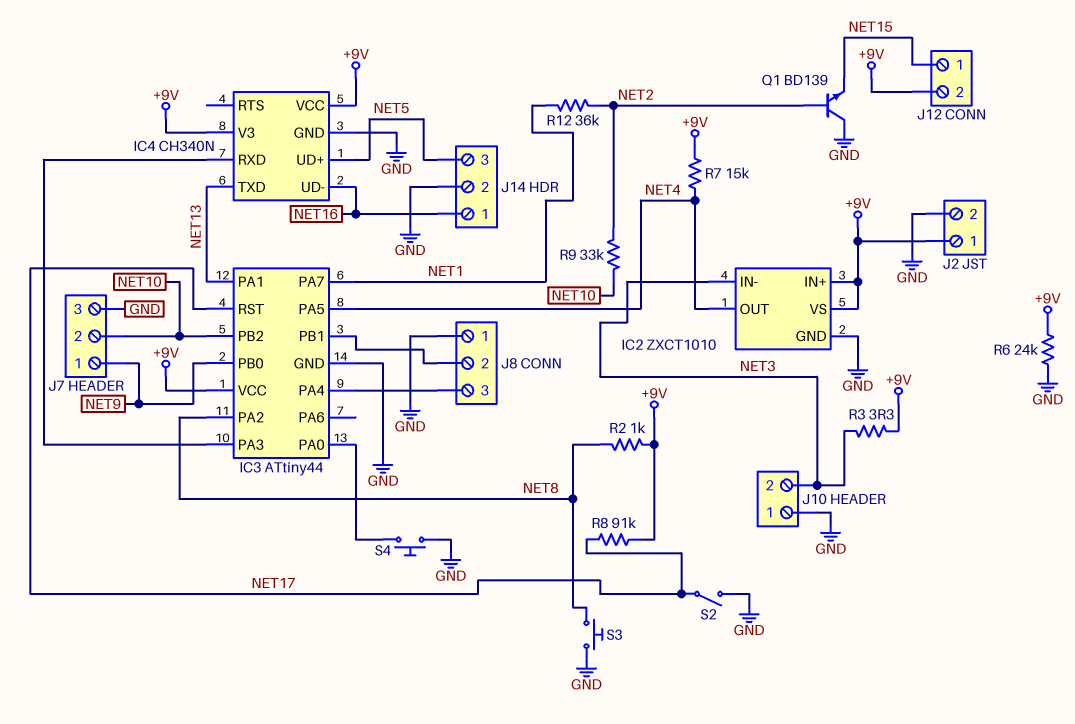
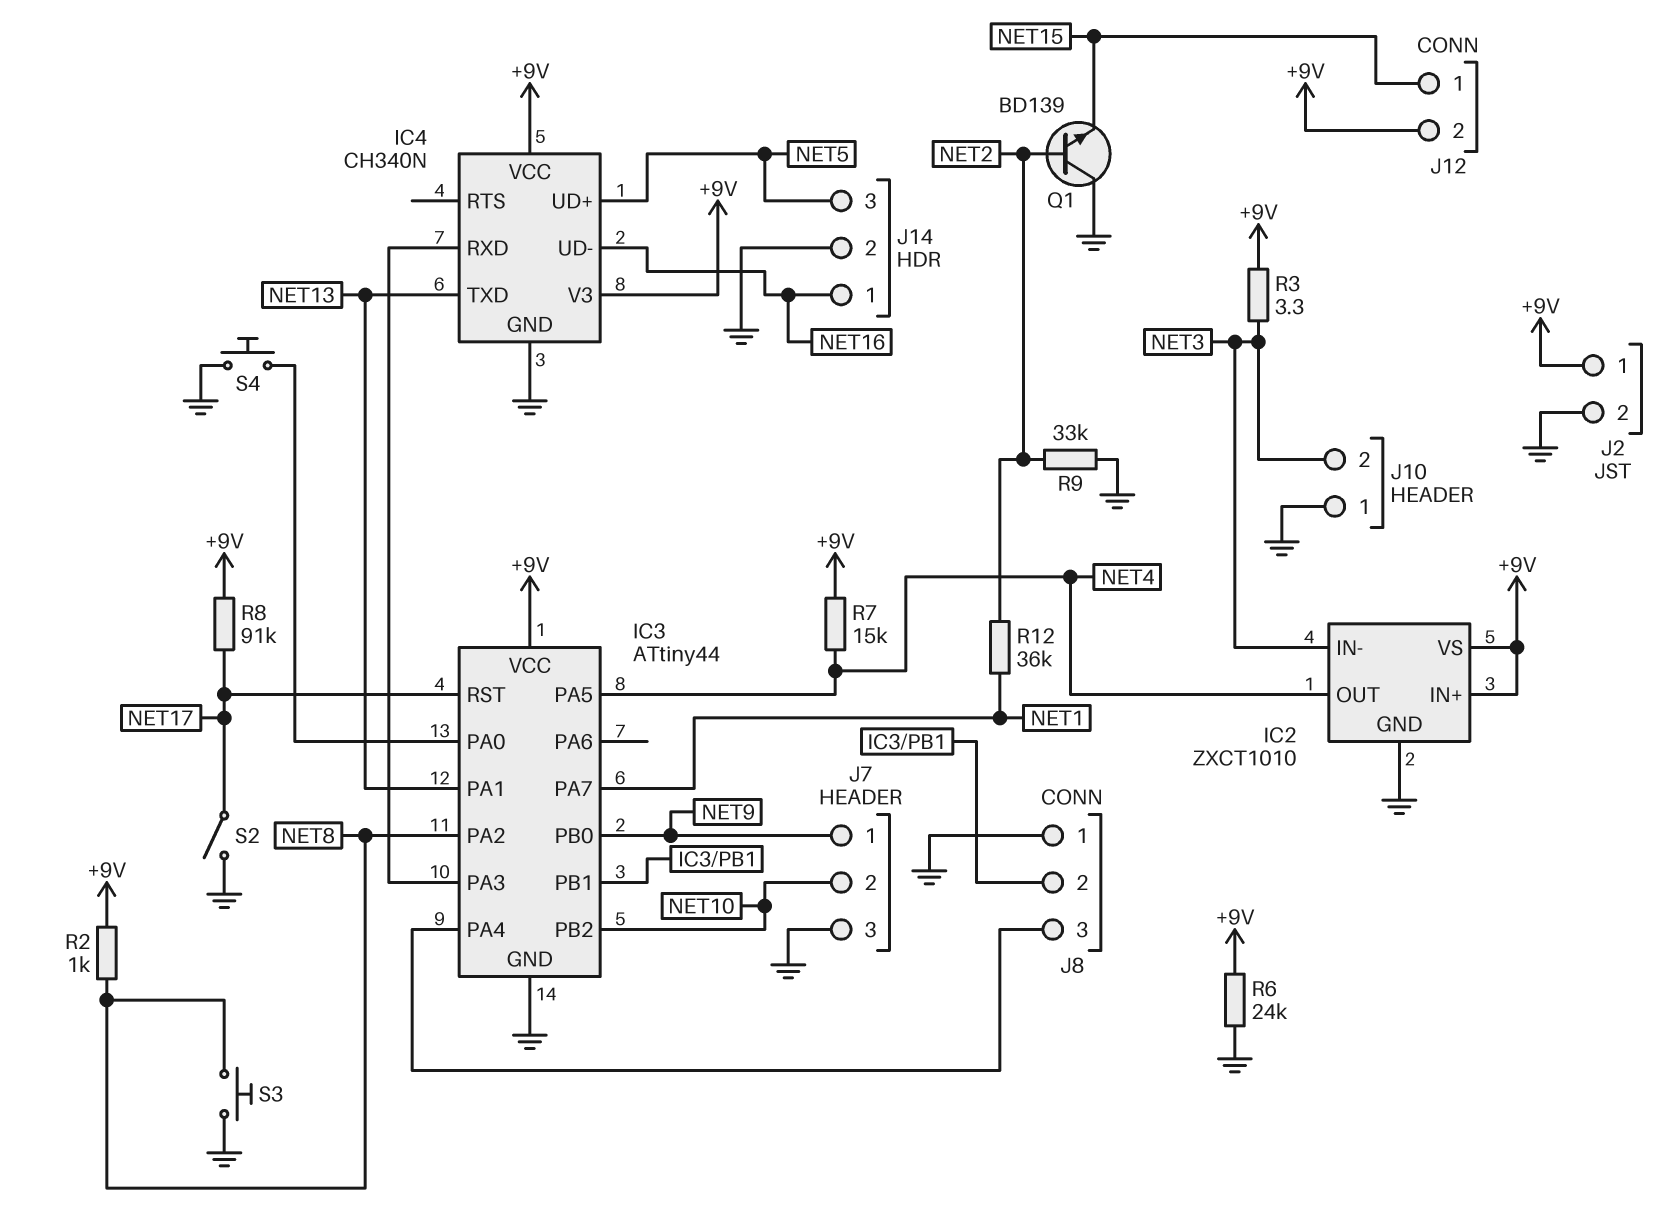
R9: 33k (NET2, NET10) -> 33k (GND, NET2)

